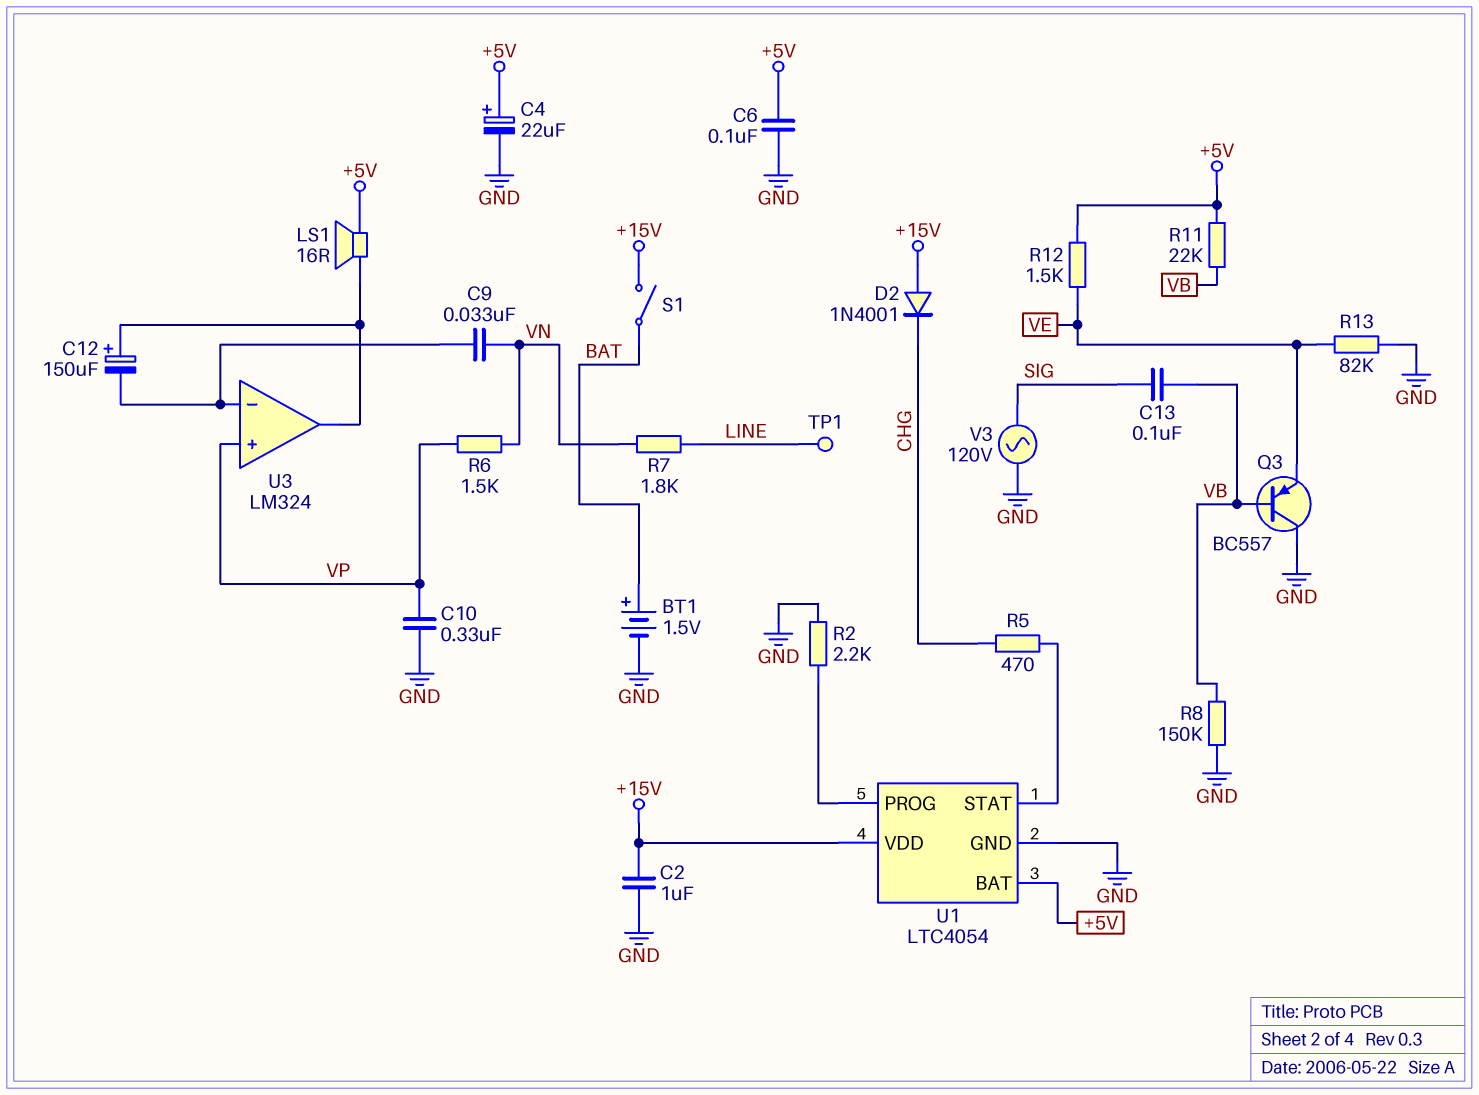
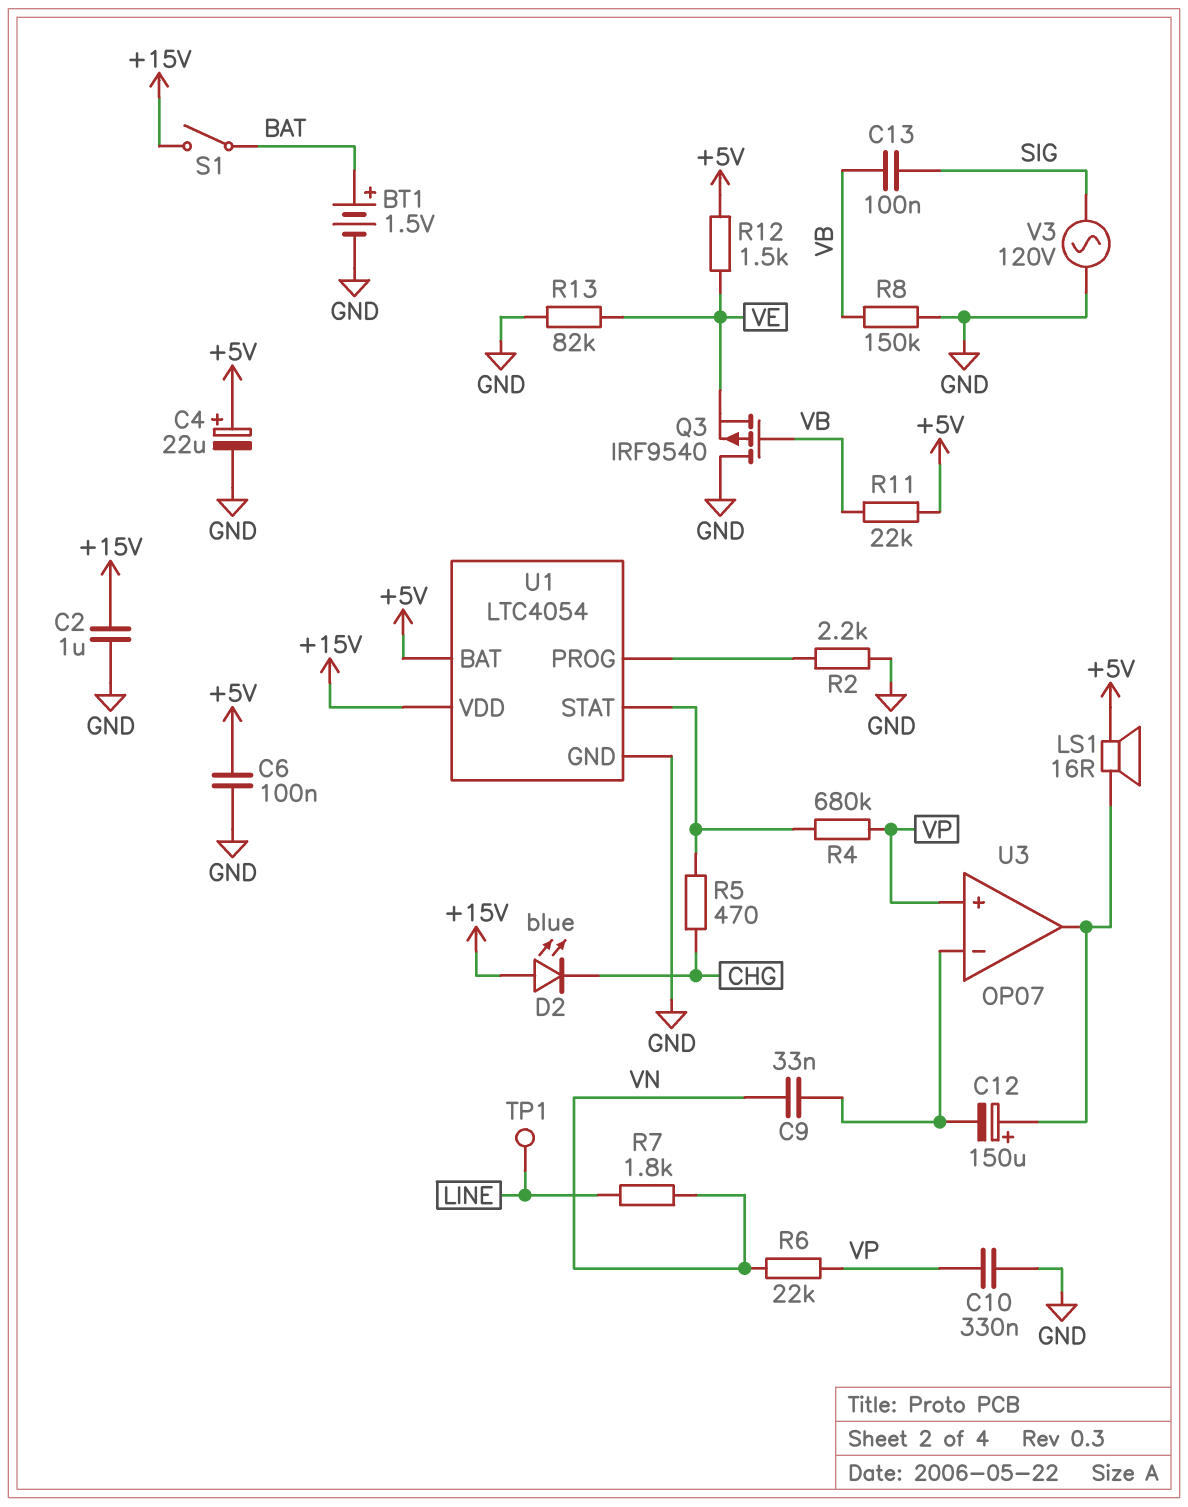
D2: diode 1N4001 (A +15V, K CHG) -> LED blue (A +15V, K CHG)
Q3: PNP BC557 (B VB, C GND, E VE) -> PMOS IRF9540 (G VB, D GND, S VE)
R4: none -> 680k (U1/STAT, VP)
R6: 1.5k (VN, VP) -> 22k (VN, VP)
U3: LM324 -> OP07

